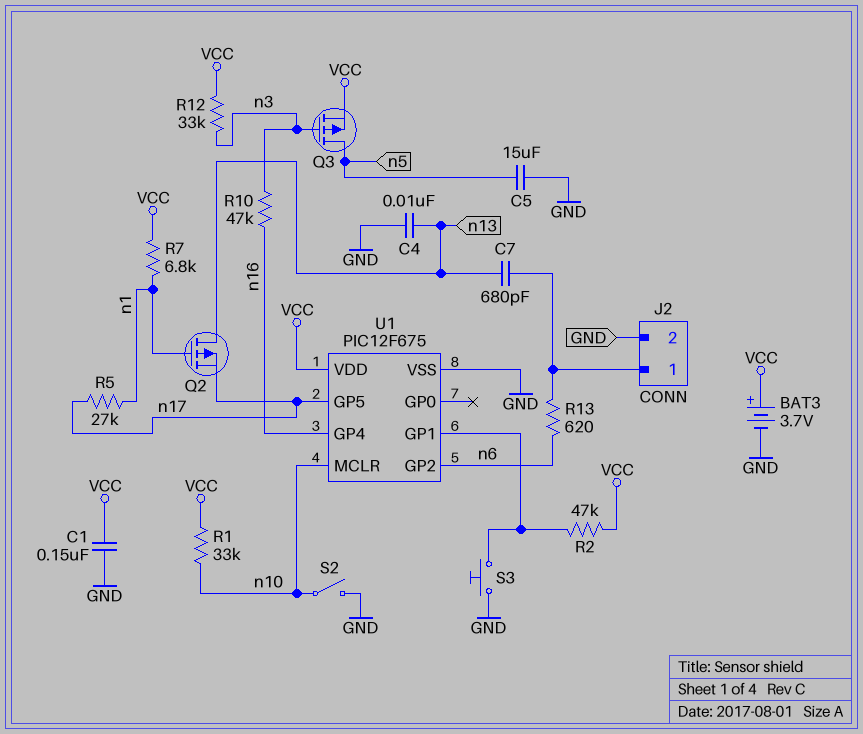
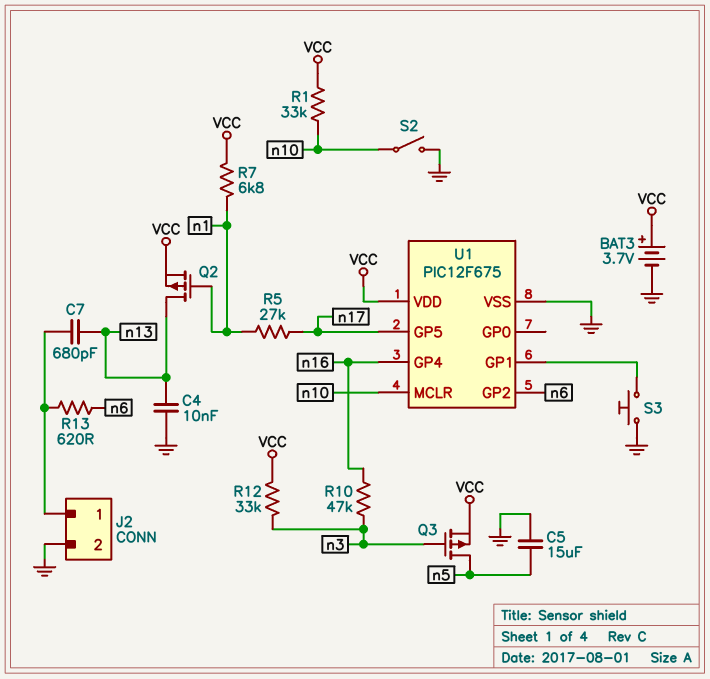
C1: 150nF (GND, VCC) -> none
Q2: PMOS (G n1, D n13, S n17) -> PMOS (G n1, D n13, S VCC)
R2: 47k (U1/GP1, VCC) -> none

